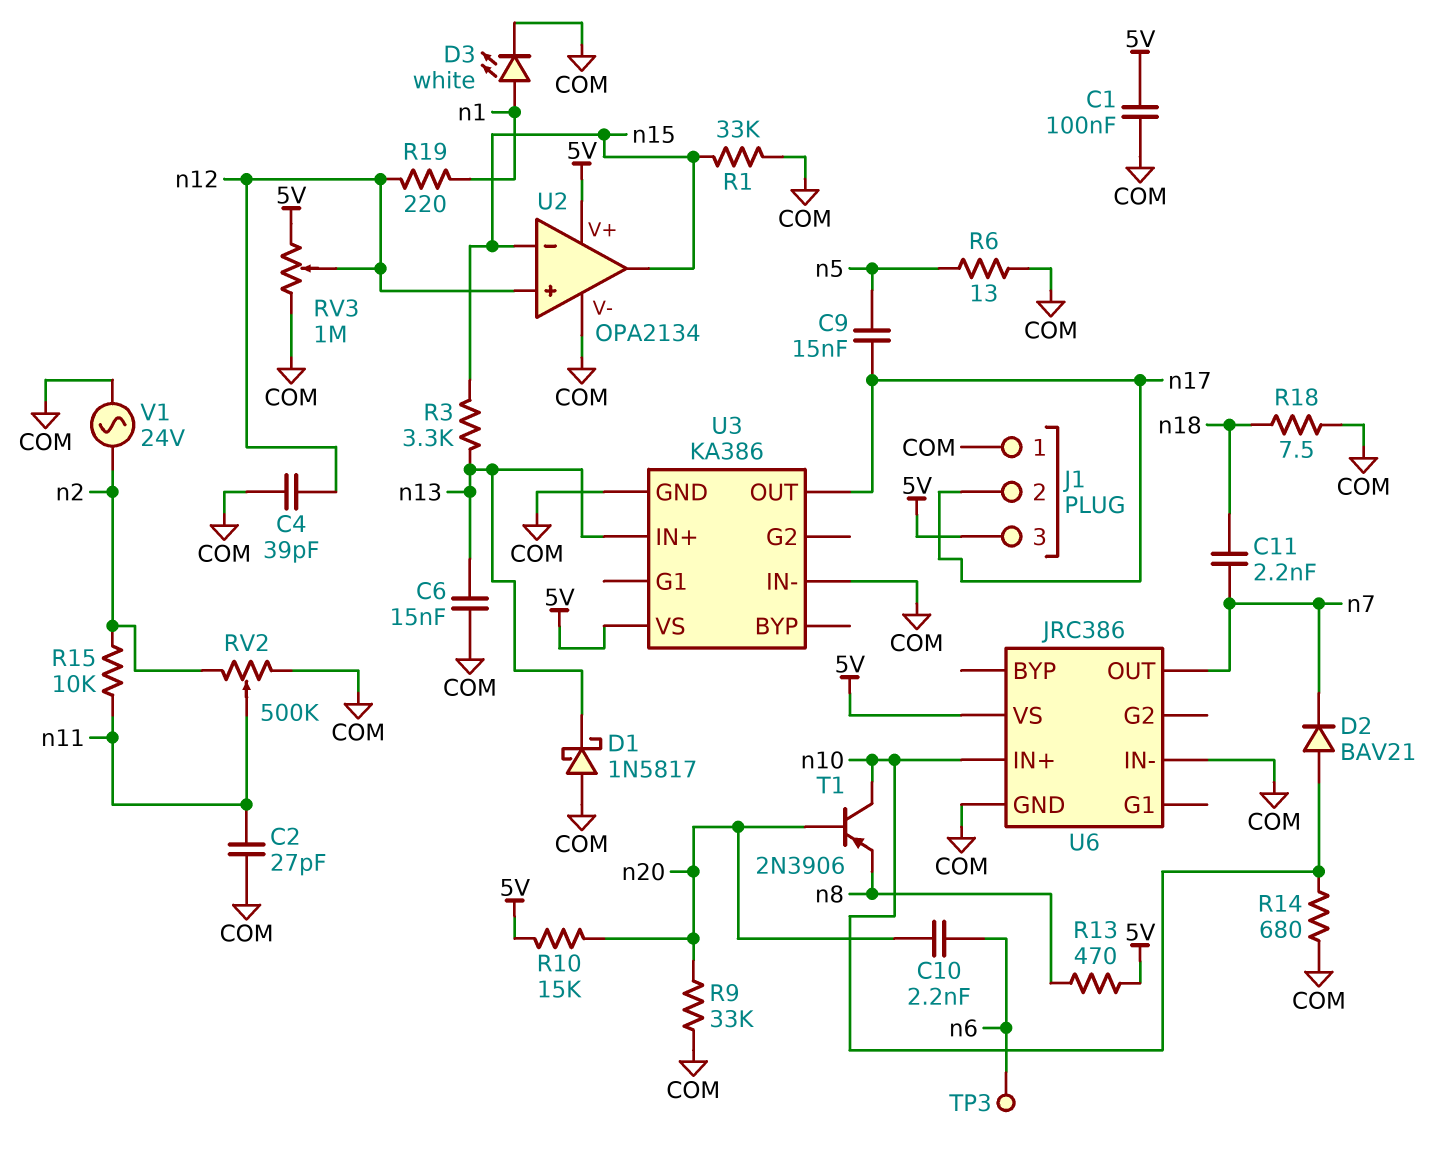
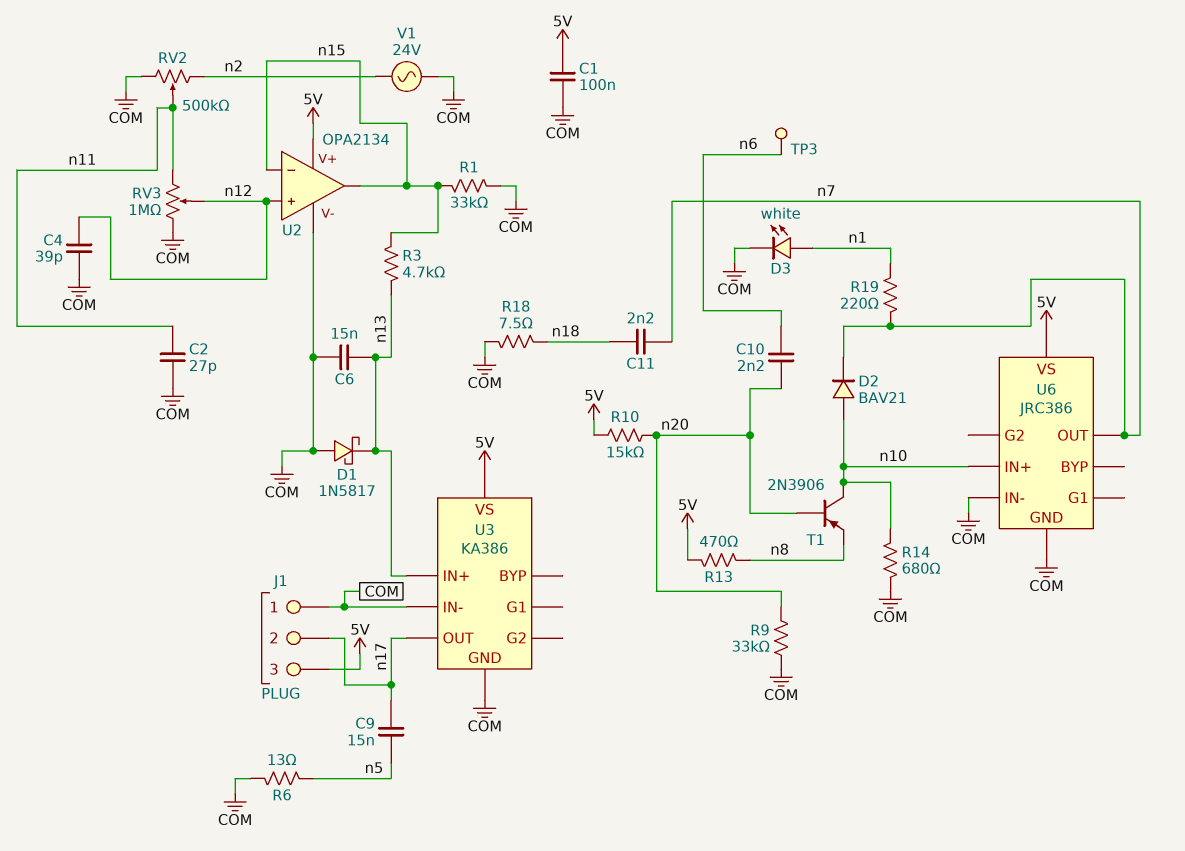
R3: 3.3k (n13, n15) -> 4.7k (n13, n15)
R15: 10k (n2, n11) -> none
R19: 220 (n1, n12) -> 220 (n1, n7)
RV3: 1M (5V, COM, wiper n12) -> 1M (COM, n11, wiper n12)

